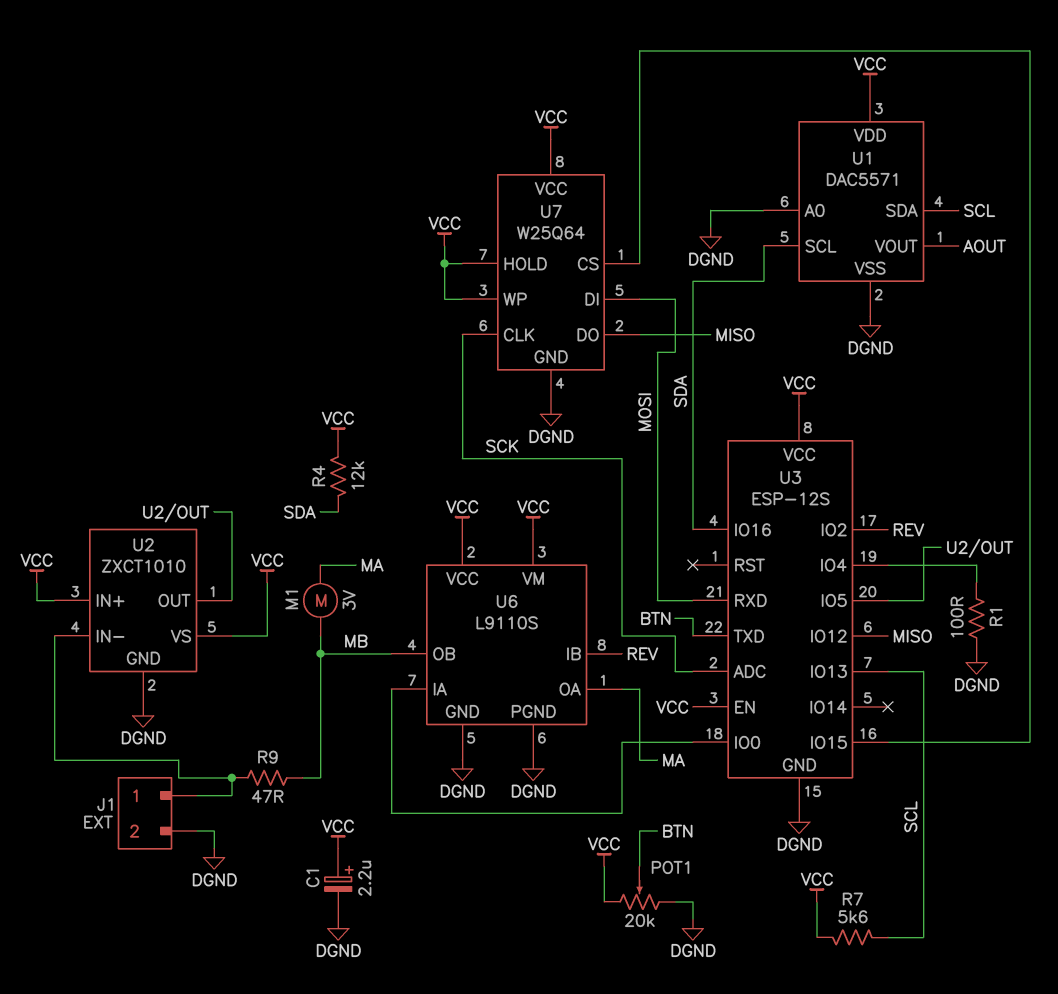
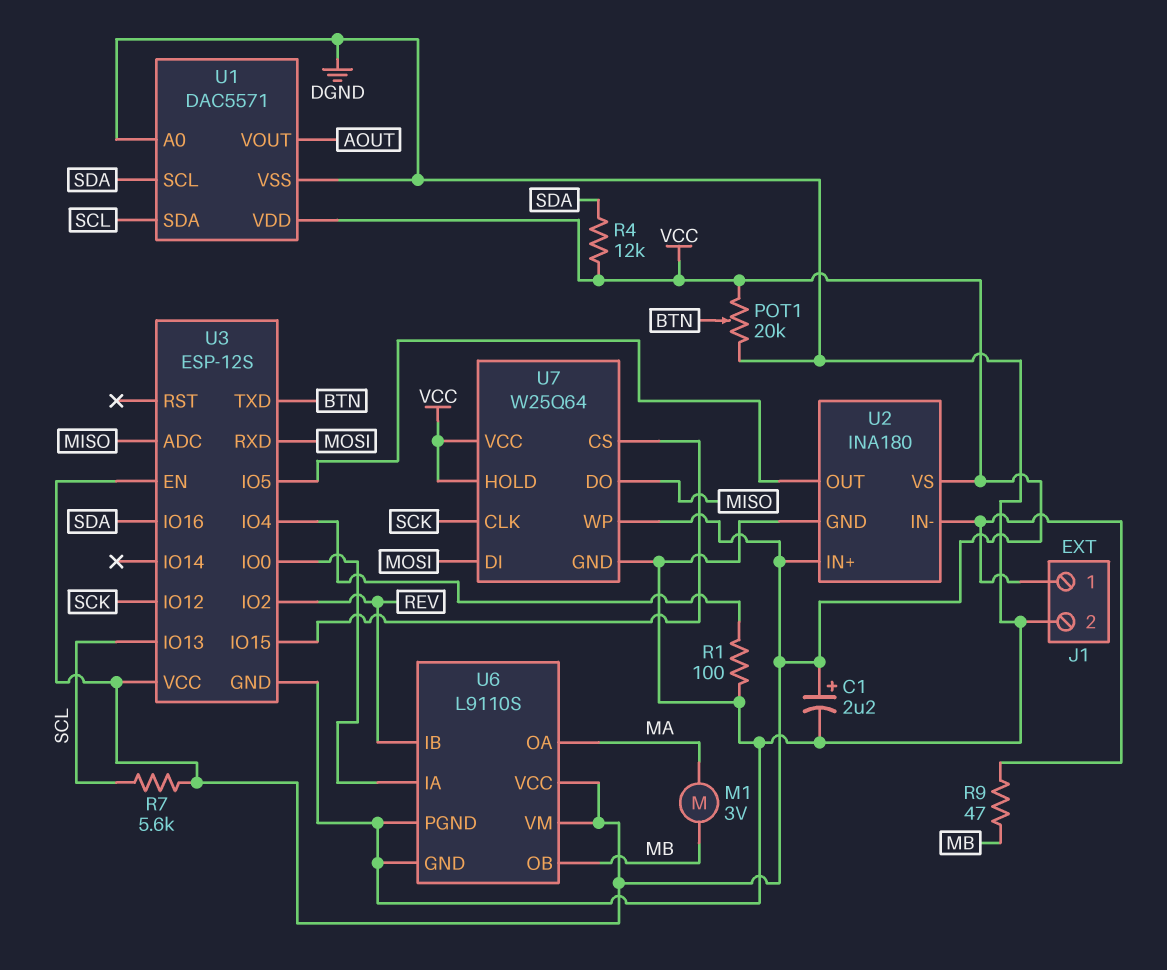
U2: ZXCT1010 -> INA180
U3 pin ADC: SCK -> MISO
U3 pin IO12: MISO -> SCK

